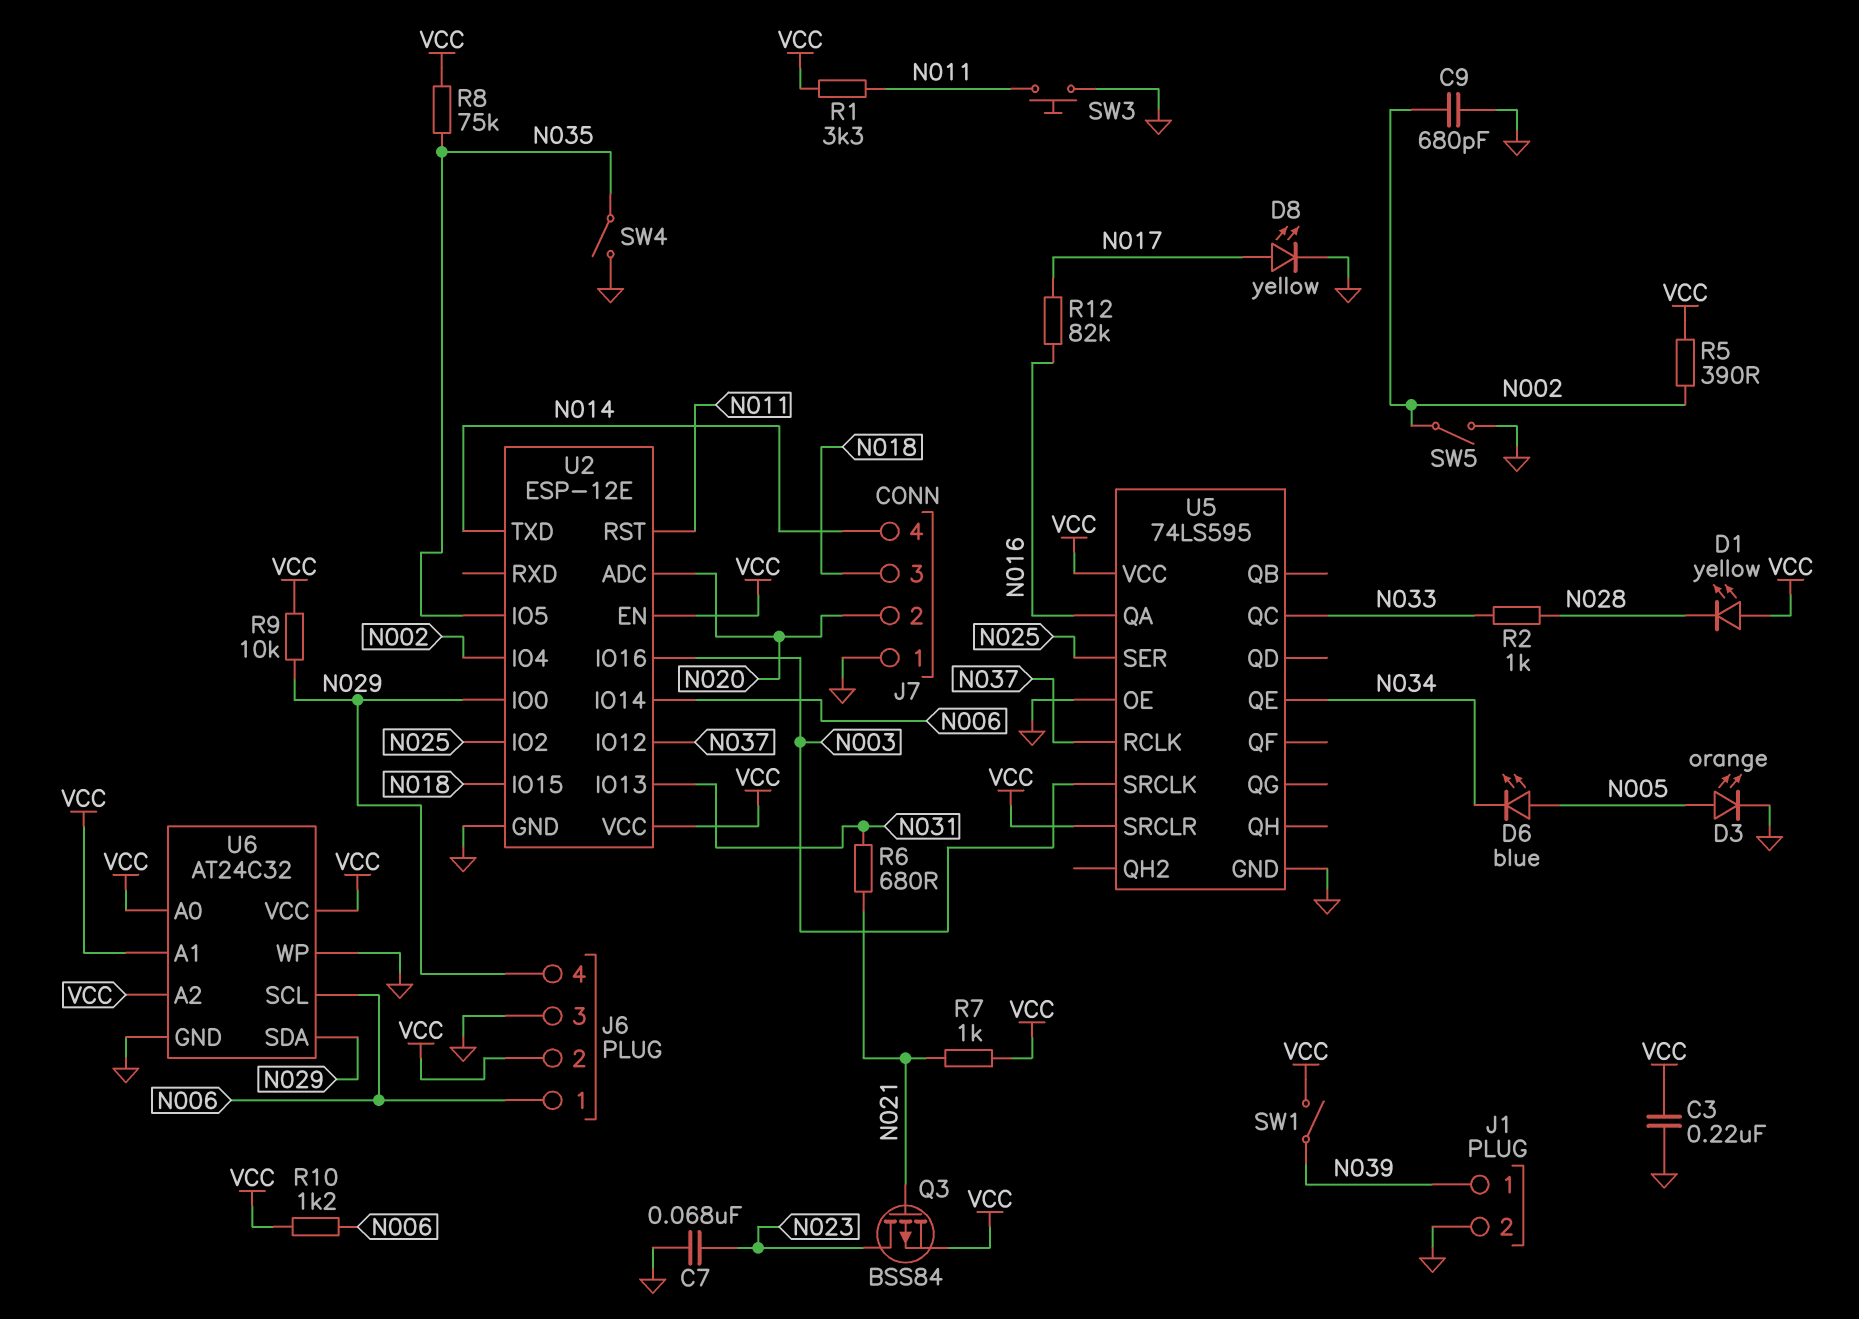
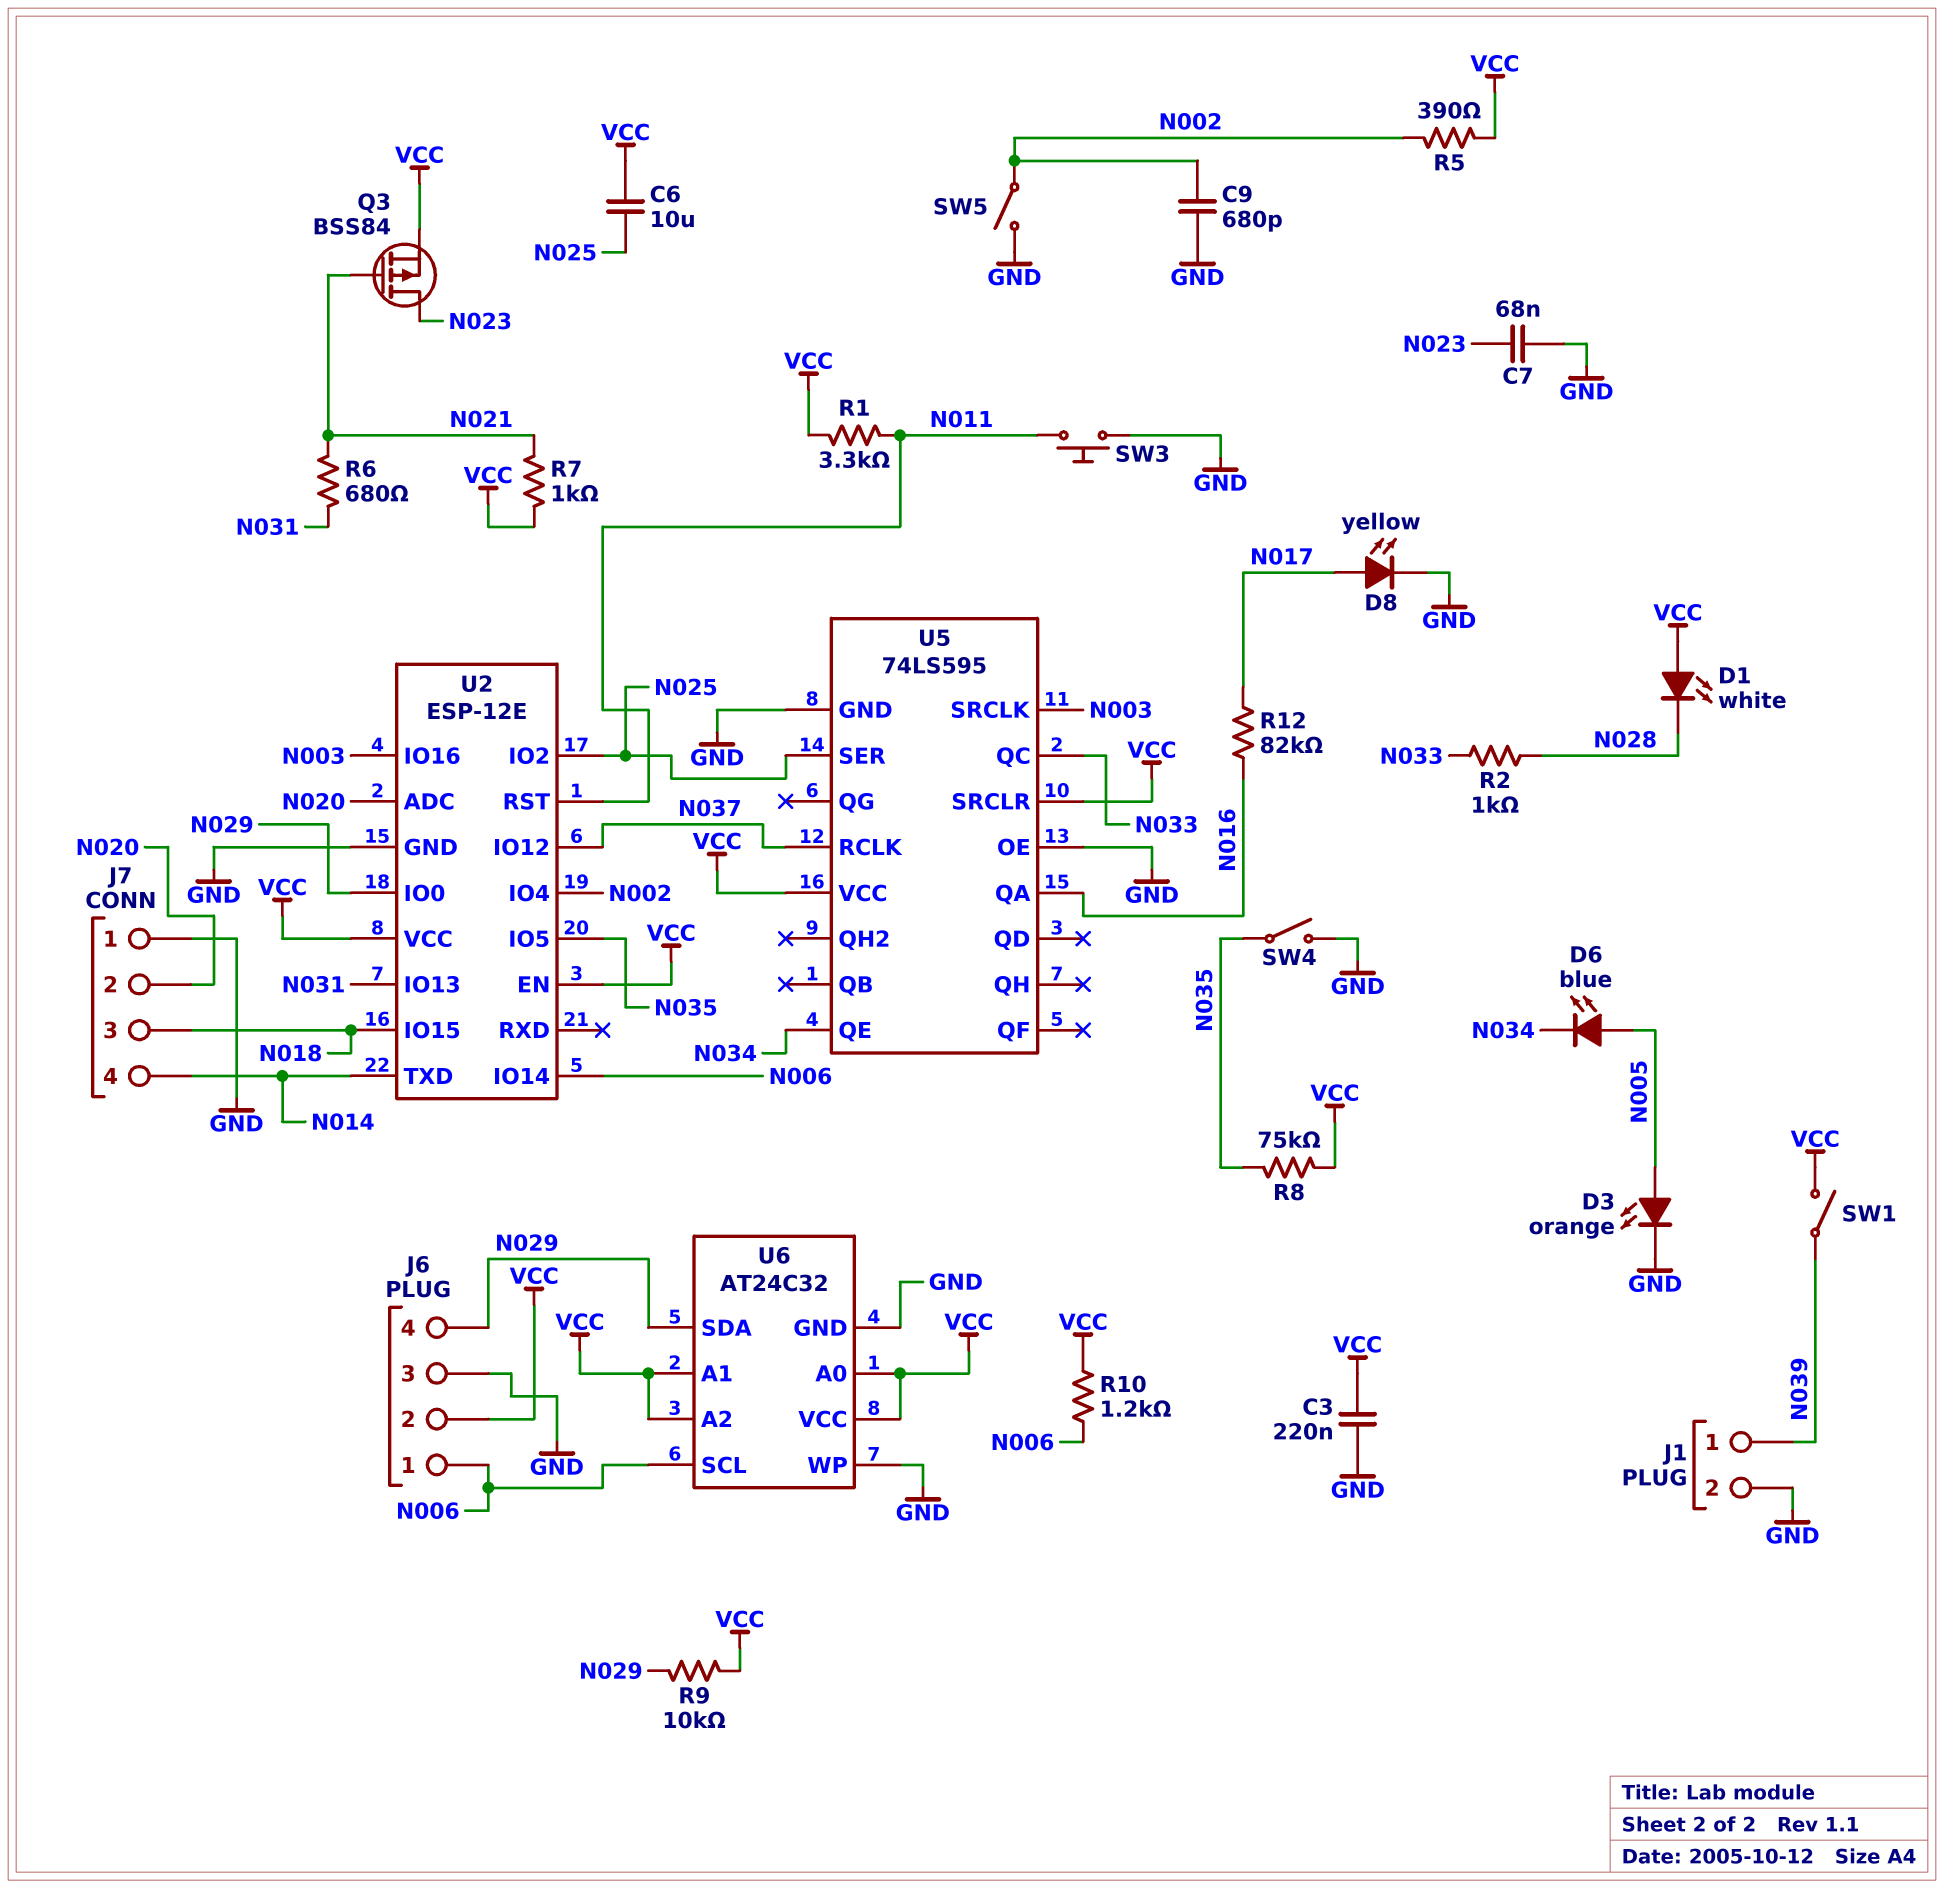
C6: none -> 10uF (N025, VCC)
D1: LED yellow (A VCC, K N028) -> LED white (A VCC, K N028)

